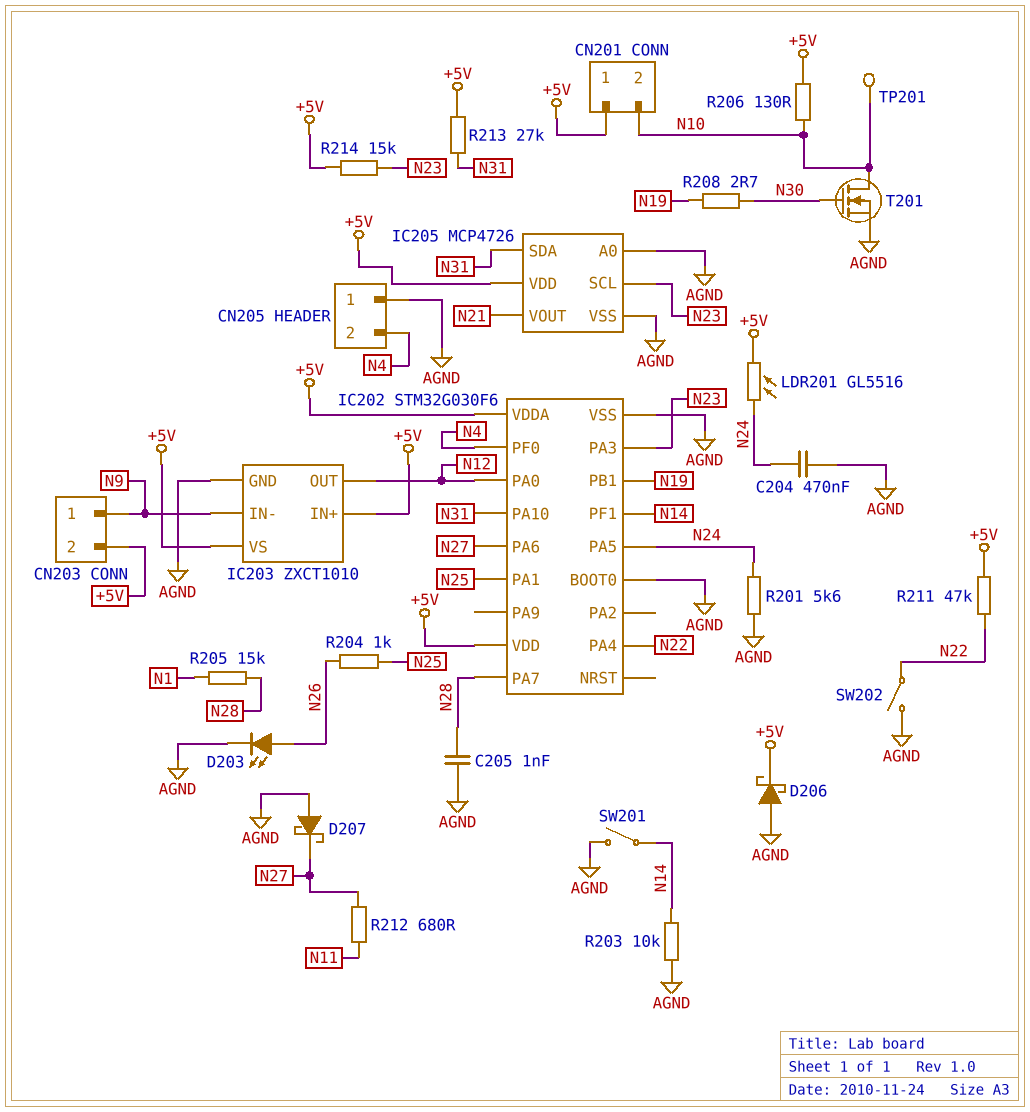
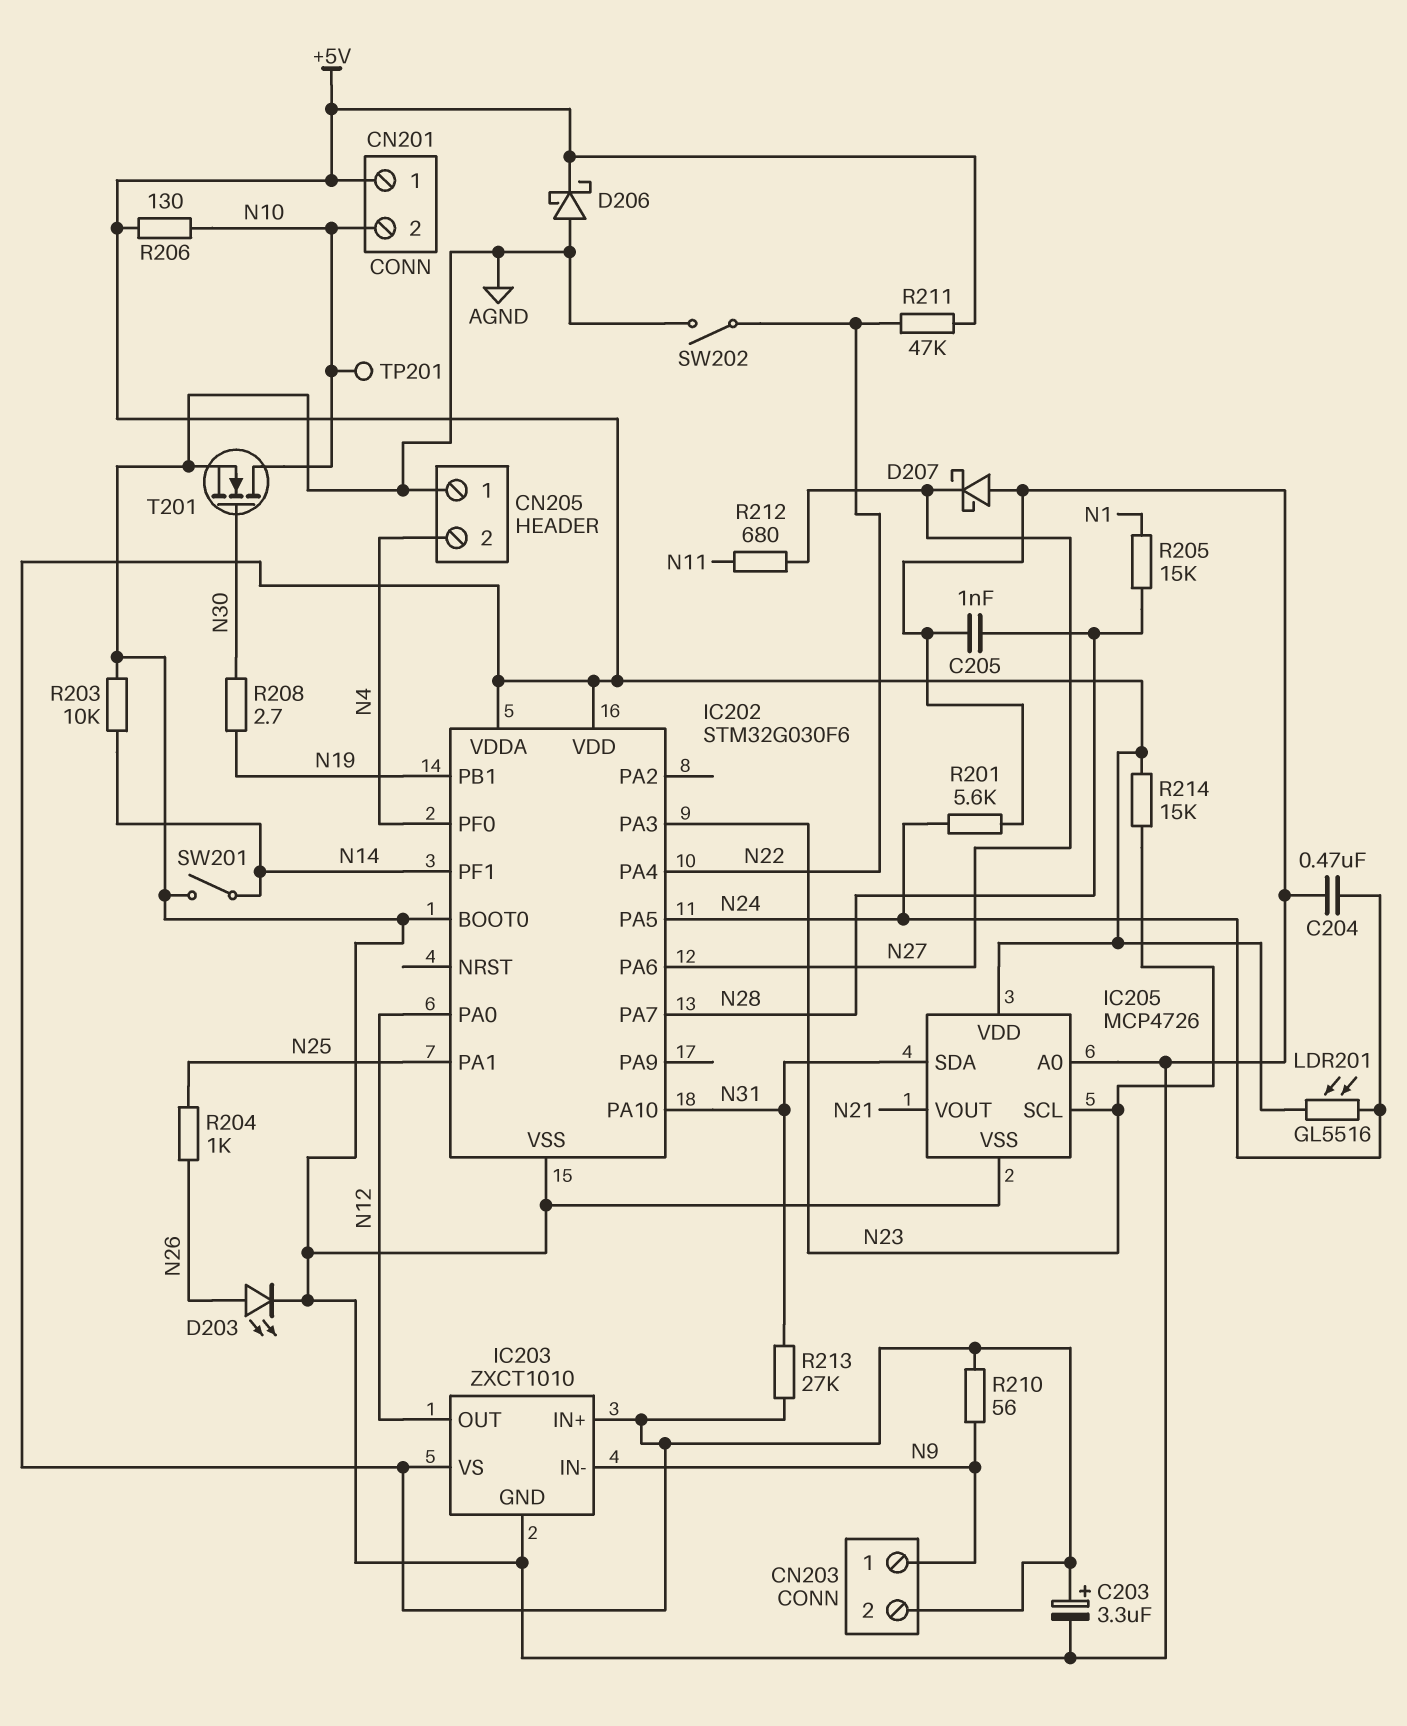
C203: none -> 3.3uF (plus +5V, minus AGND)
R210: none -> 56 (+5V, N9)

